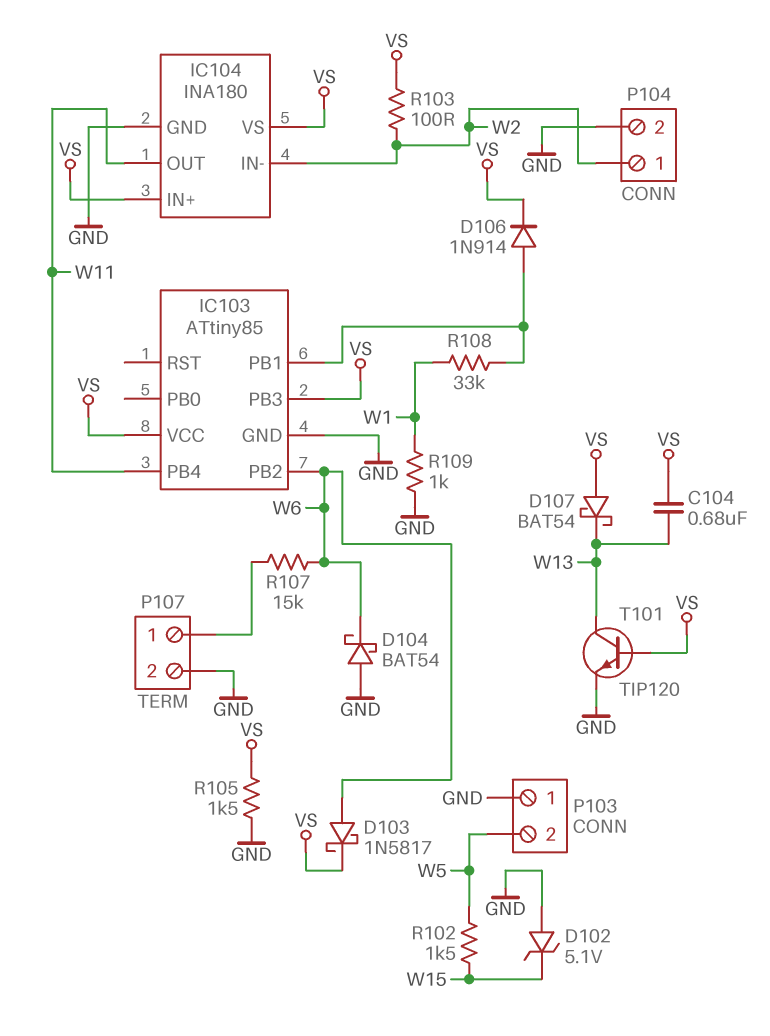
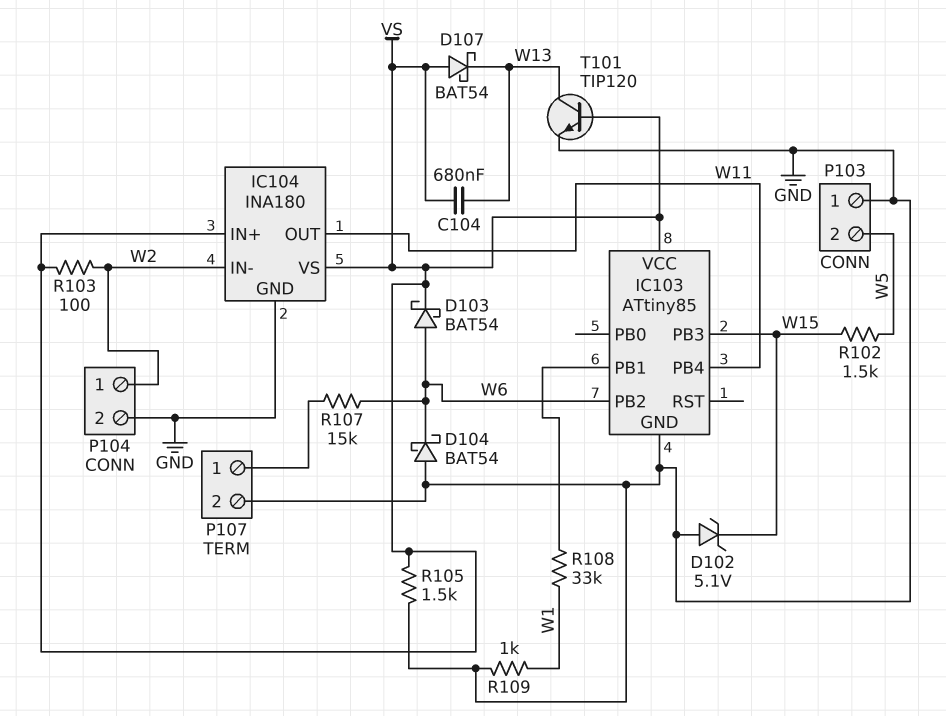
D103: schottky 1N5817 (A W6, K VS) -> schottky BAT54 (A W6, K VS)
D106: diode 1N914 (A IC103/PB1, K VS) -> none
IC103 pin PB3: VS -> W15

